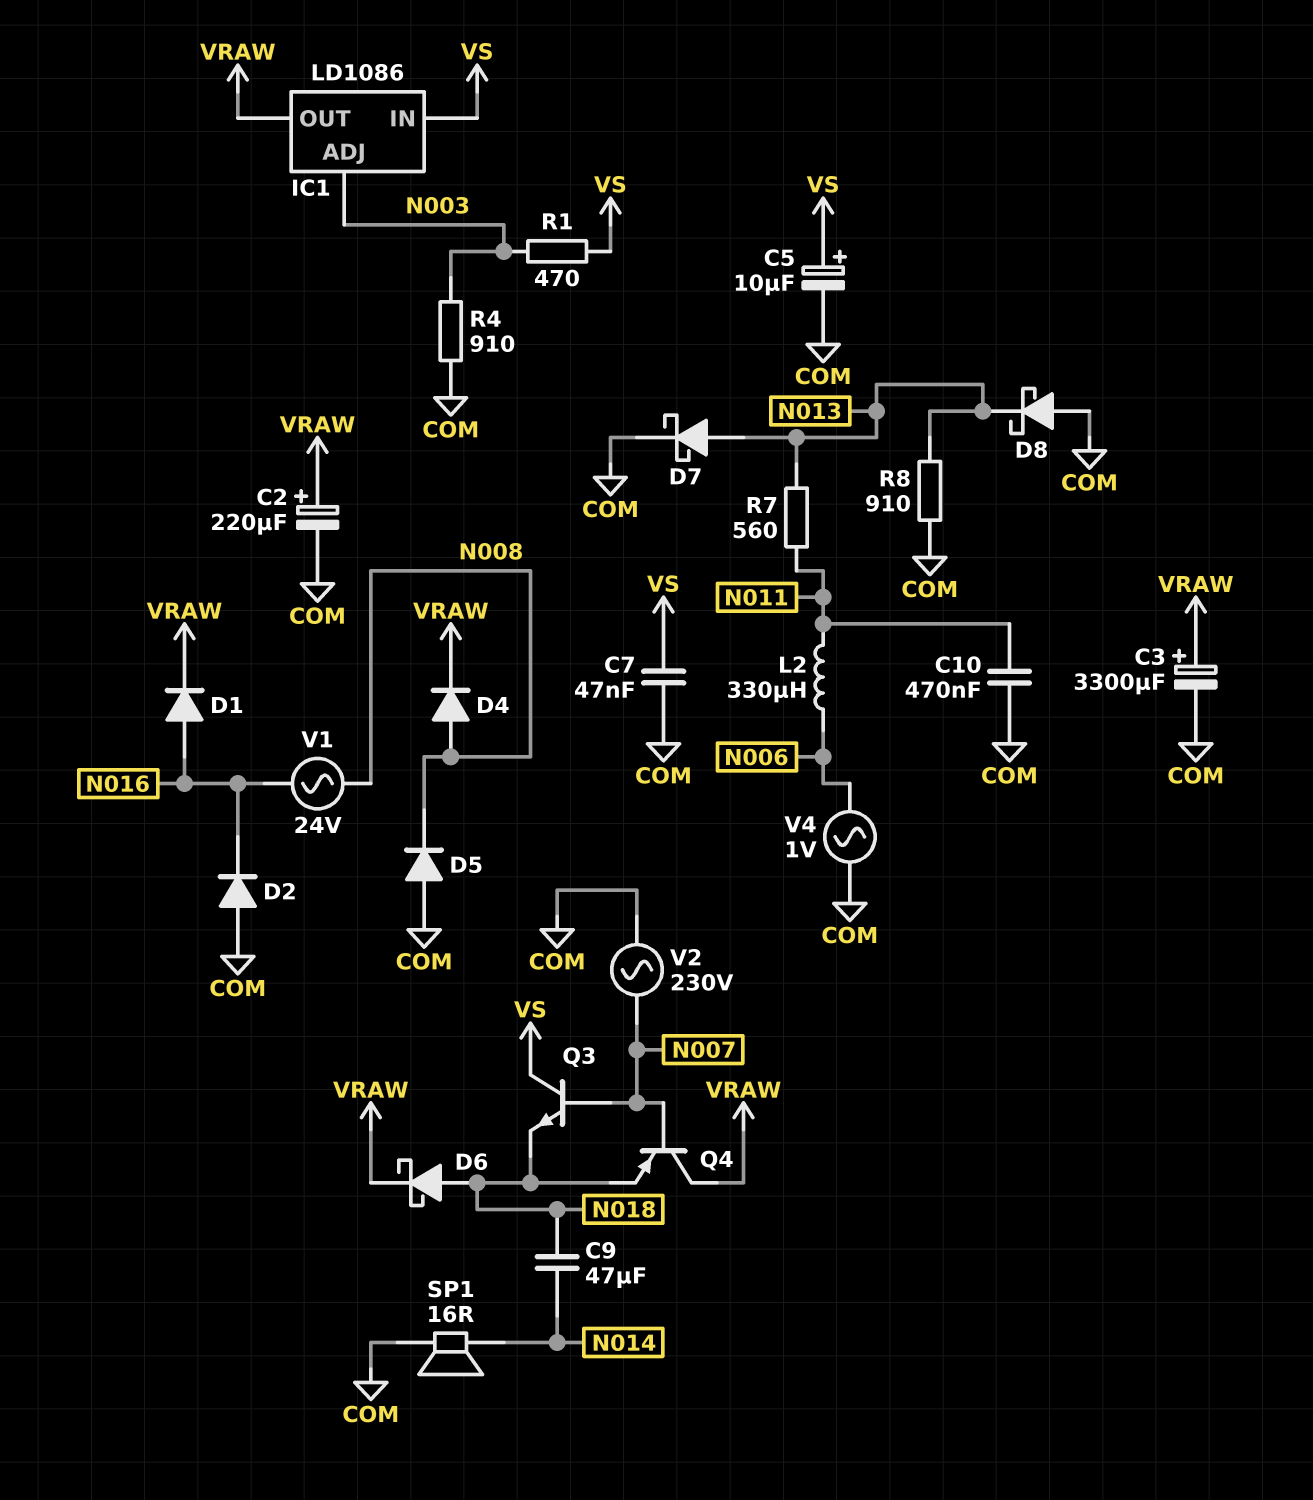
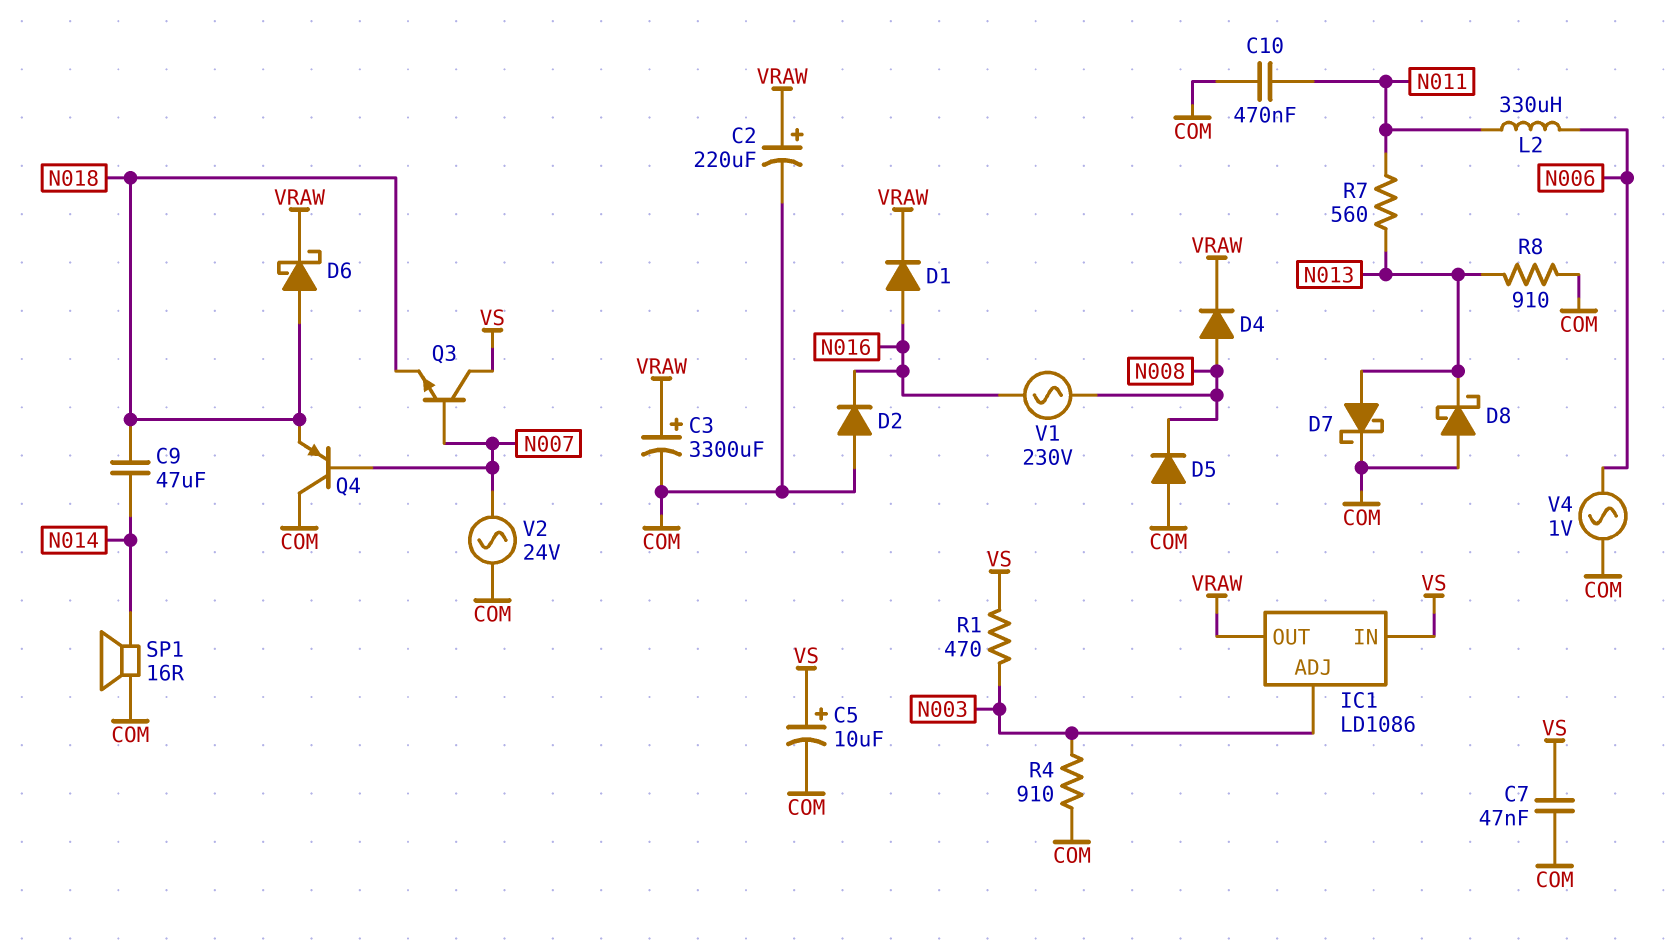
Q4: PNP (B N007, C VRAW, E N018) -> PNP (B N007, C COM, E N018)
V1: AC 24V (N008, N016) -> AC 230V (N008, N016)
V2: AC 230V (COM, N007) -> AC 24V (COM, N007)

